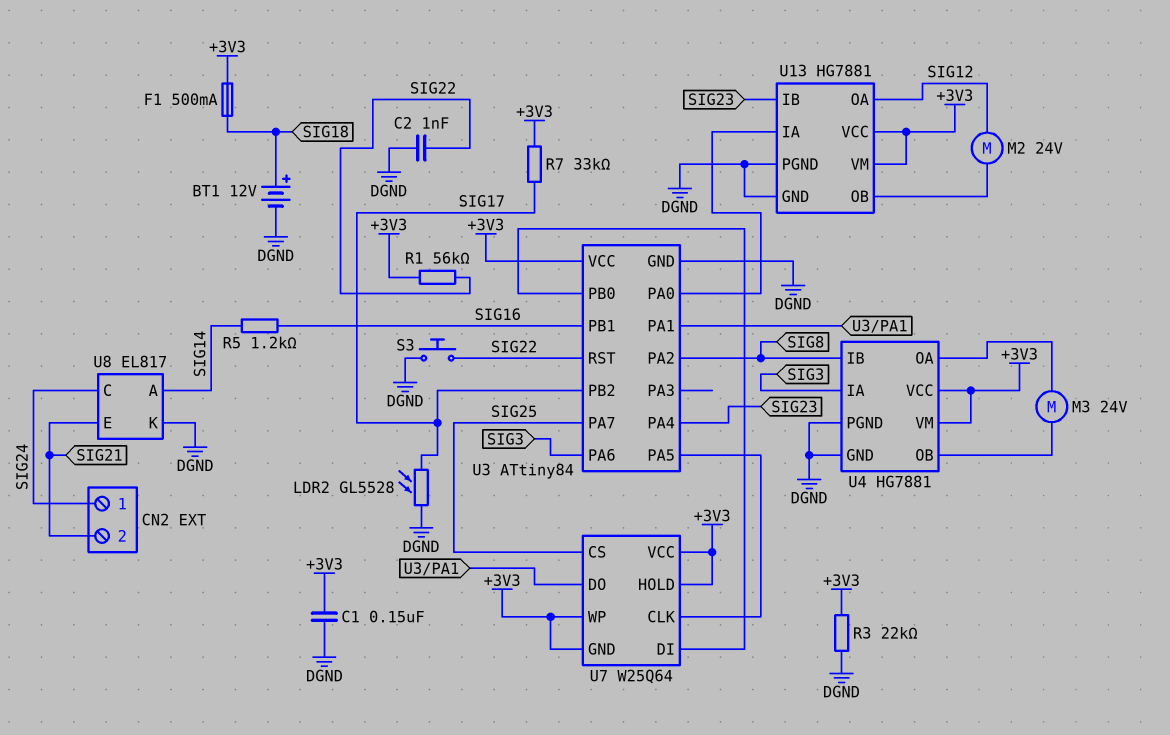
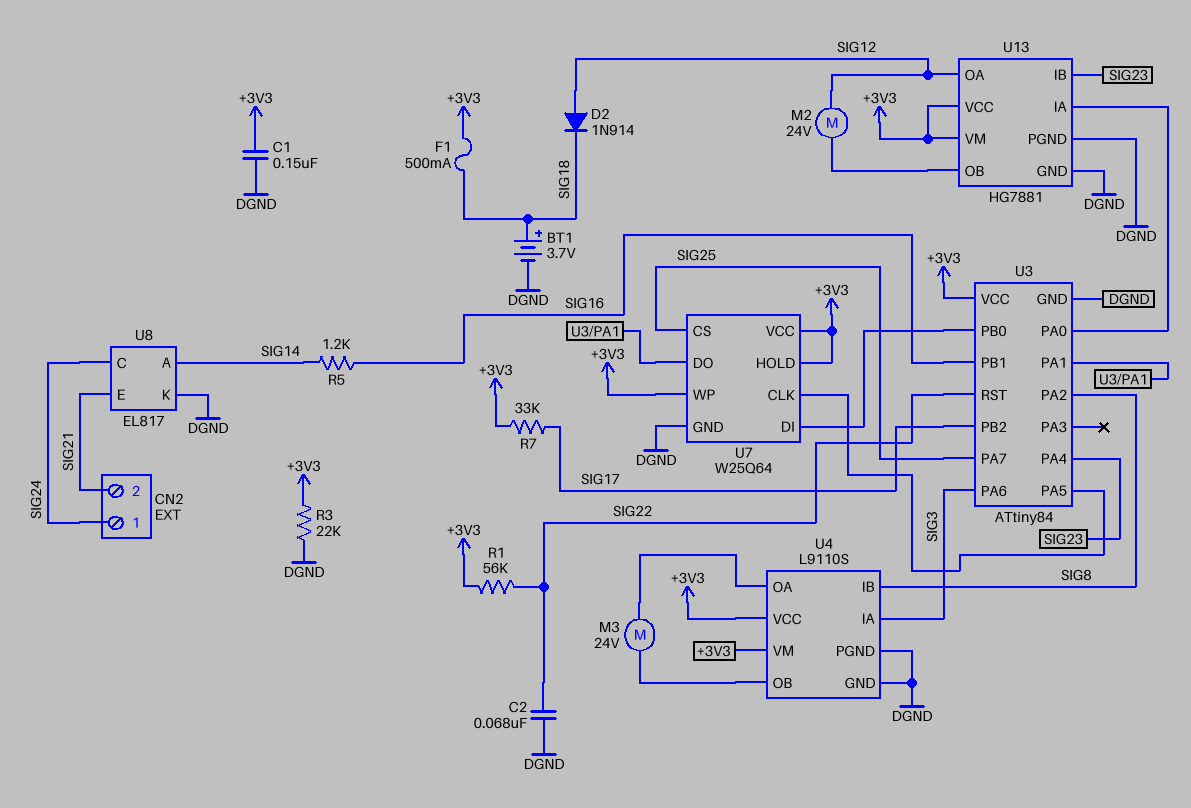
BT1: 12V (plus SIG18, minus DGND) -> 3.7V (plus SIG18, minus DGND)
C2: 1nF (DGND, SIG22) -> 68nF (DGND, SIG22)
D2: none -> diode 1N914 (A SIG12, K SIG18)
LDR2: GL5528 (DGND, SIG17) -> none
S3: button (DGND, SIG22) -> none
U4: HG7881 -> L9110S
U7 pin GND: +3V3 -> DGND

